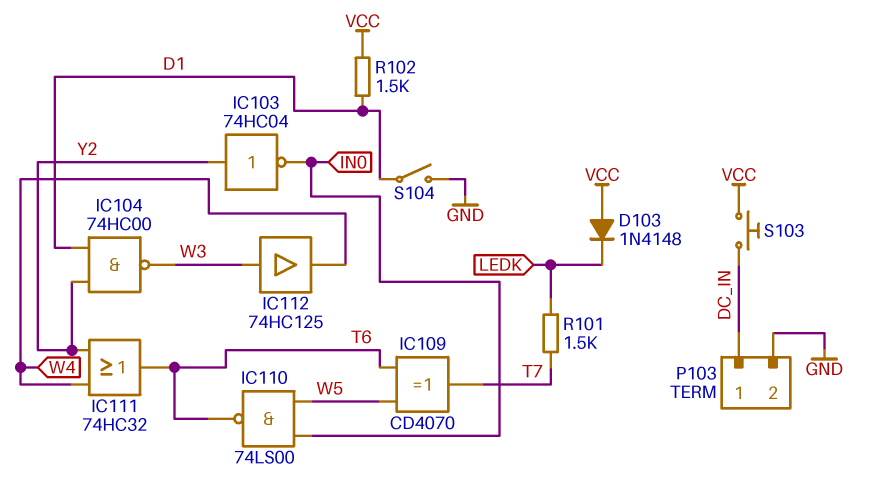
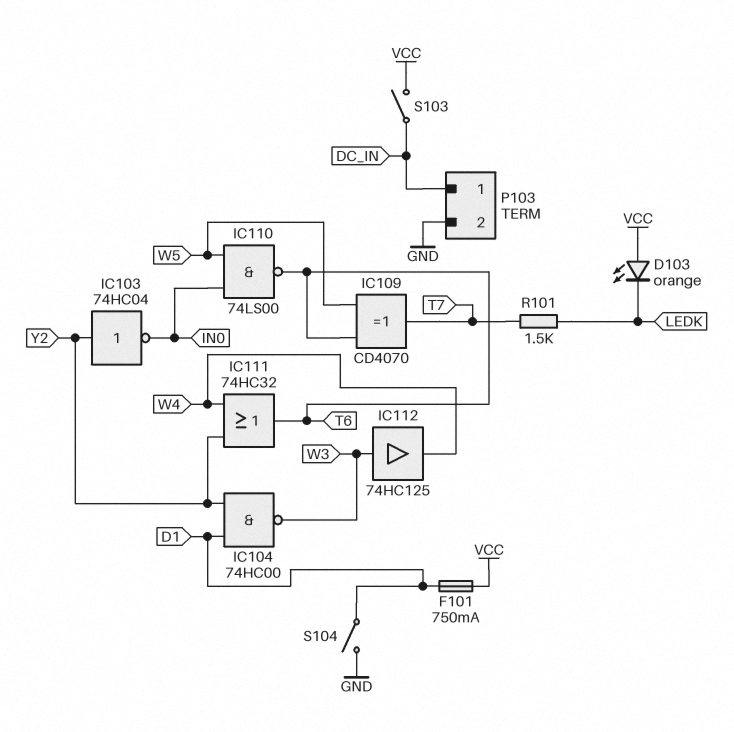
D103: diode 1N4148 (A VCC, K LEDK) -> LED orange (A VCC, K LEDK)
F101: none -> 750mA (D1, VCC)
R102: 1.5k (D1, VCC) -> none
S103: button (DC_IN, VCC) -> switch (DC_IN, VCC)

